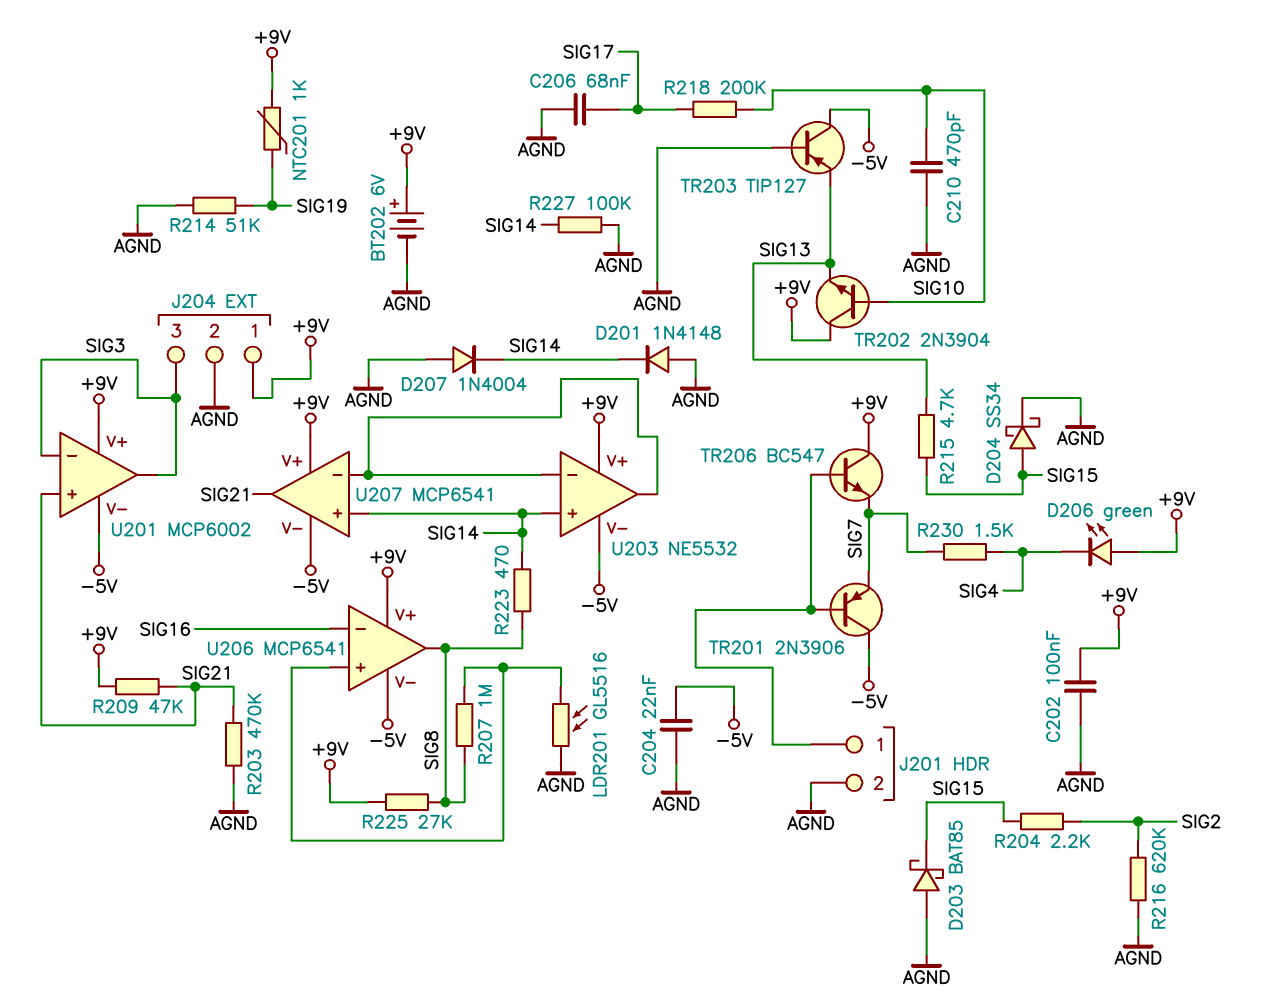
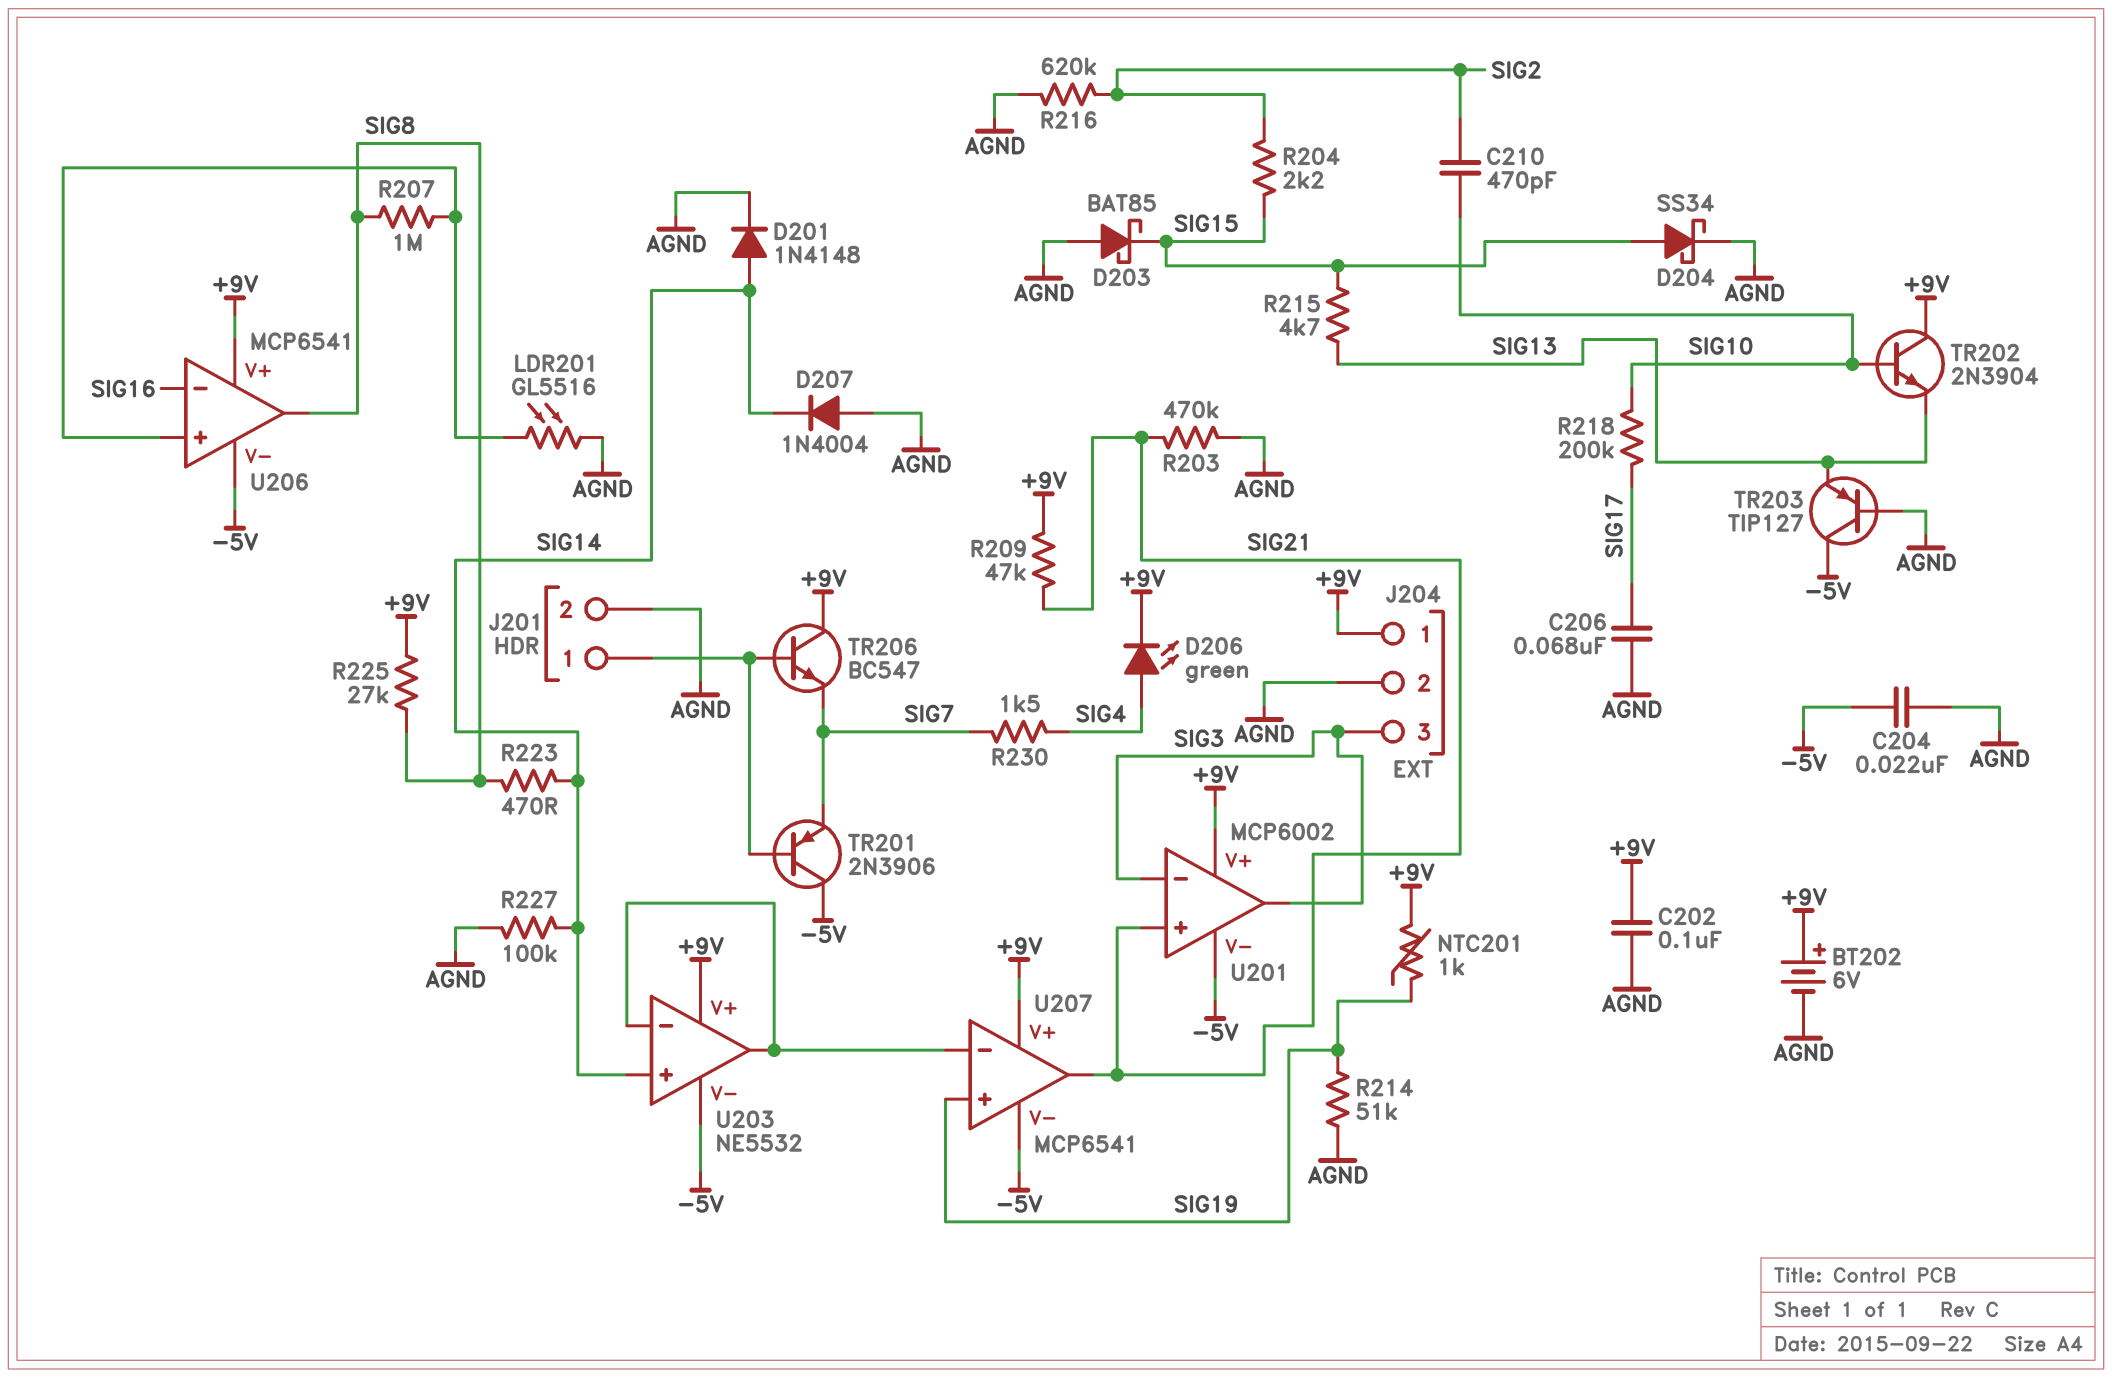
C210: 470pF (AGND, SIG10) -> 470pF (SIG2, SIG10)
D201: diode 1N4148 (A AGND, K SIG14) -> diode 1N4148 (A SIG14, K AGND)
D206: LED green (A +9V, K SIG4) -> LED green (A SIG4, K +9V)
U207 pin in+: SIG14 -> SIG19

